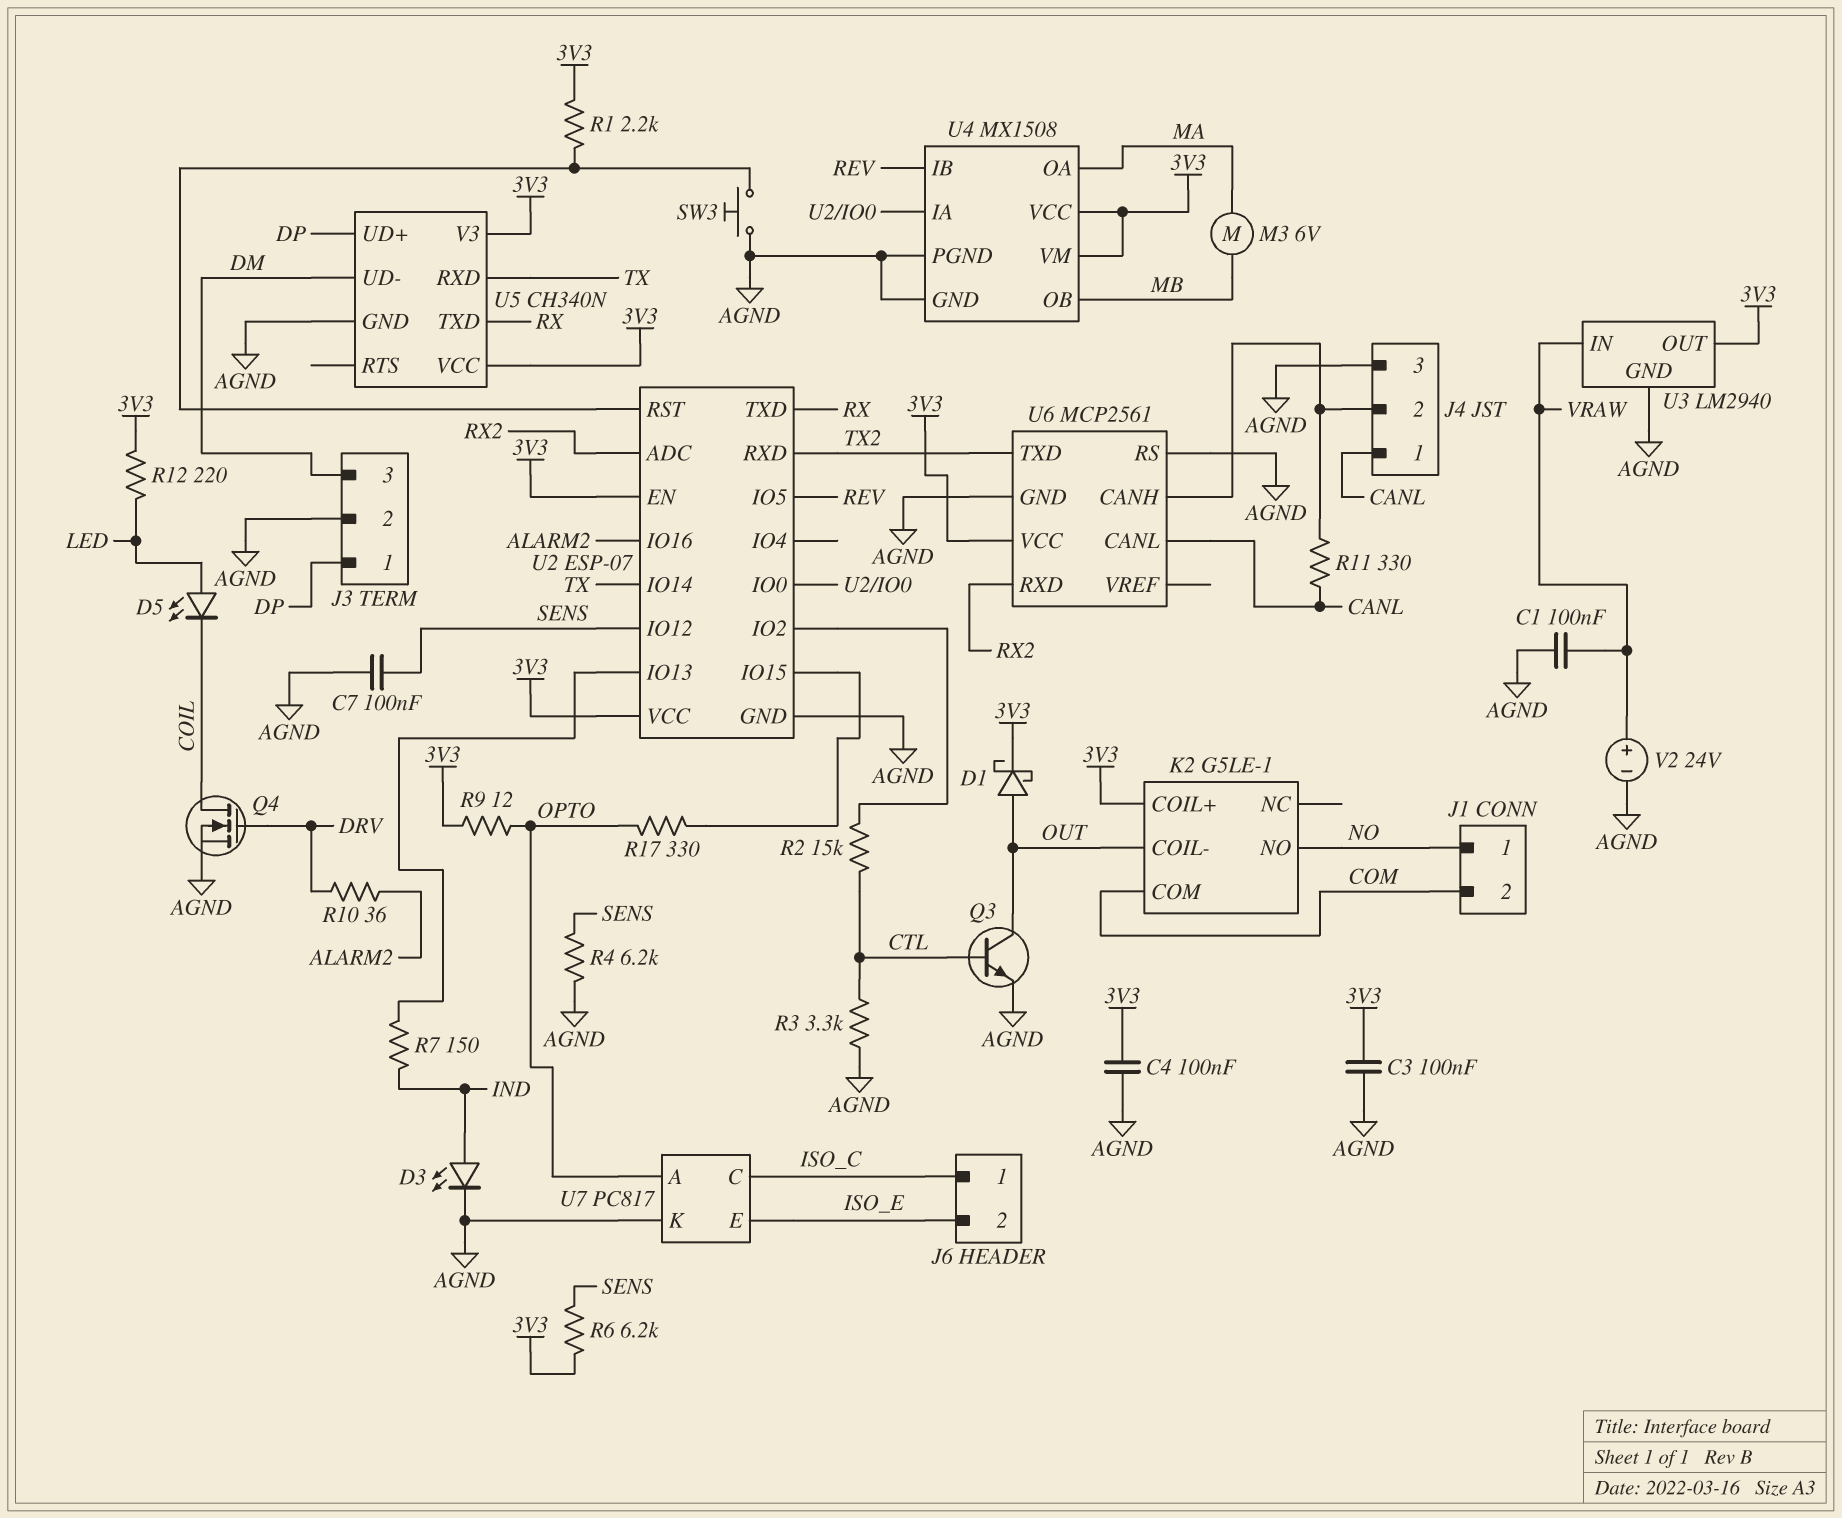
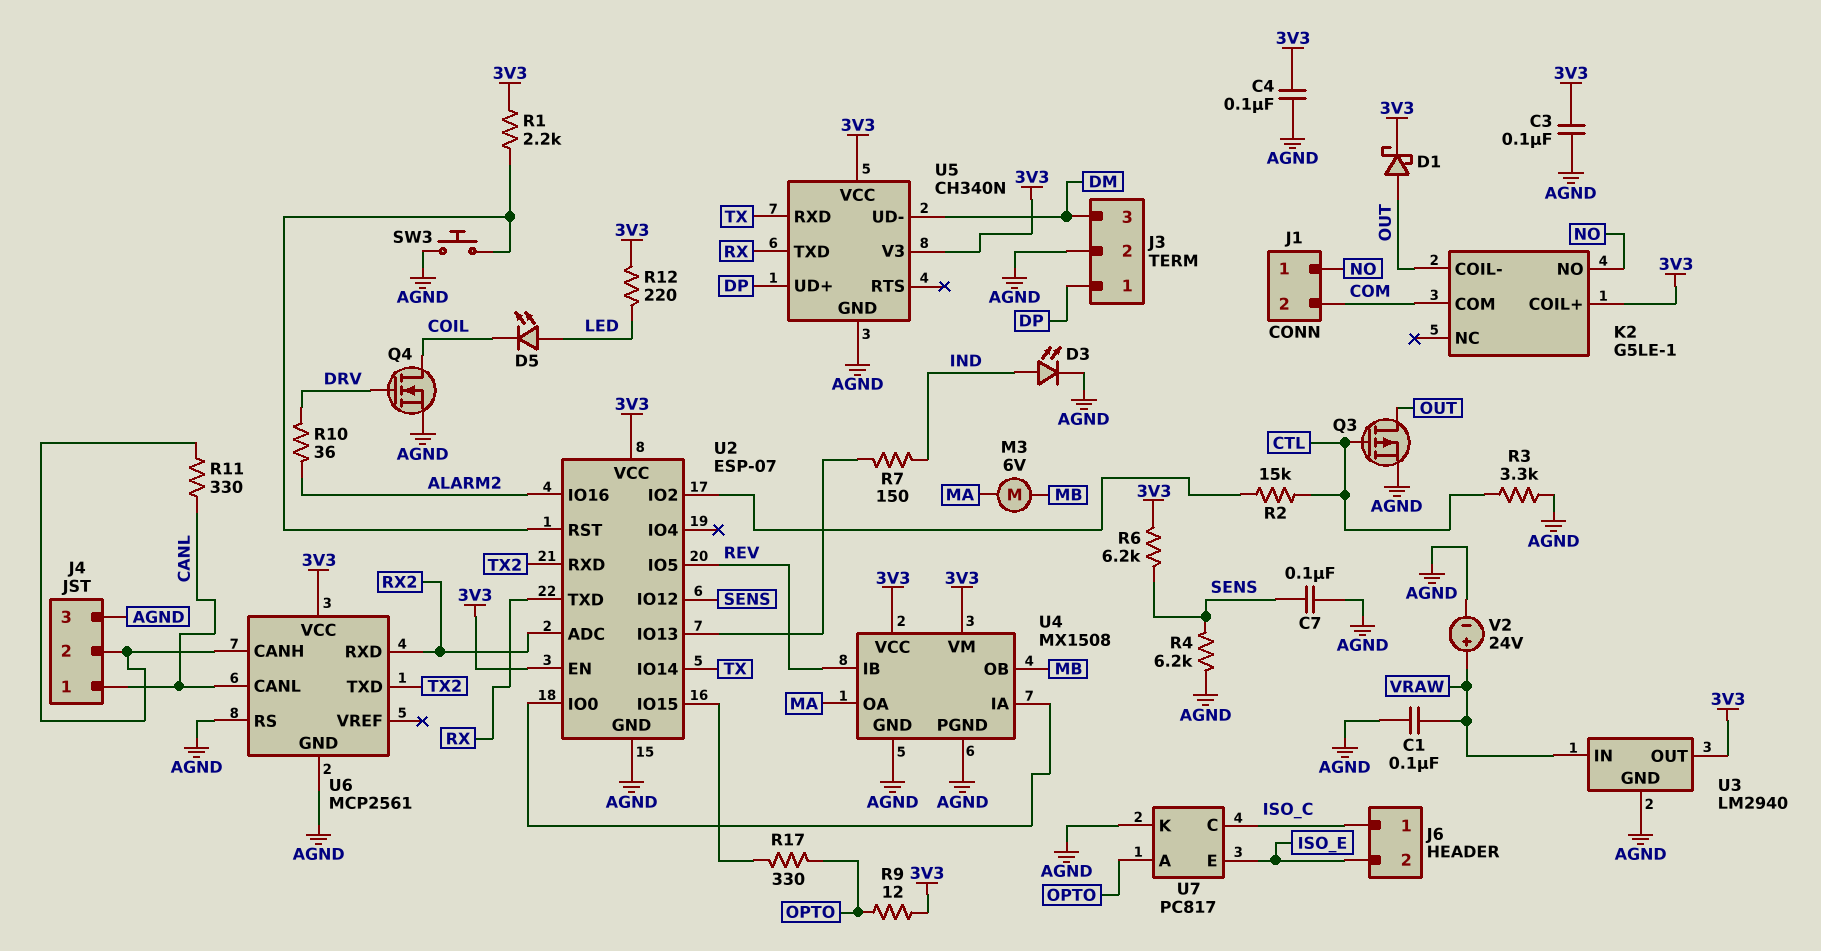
Q3: NPN (B CTL, C OUT, E AGND) -> PMOS (G CTL, D OUT, S AGND)

